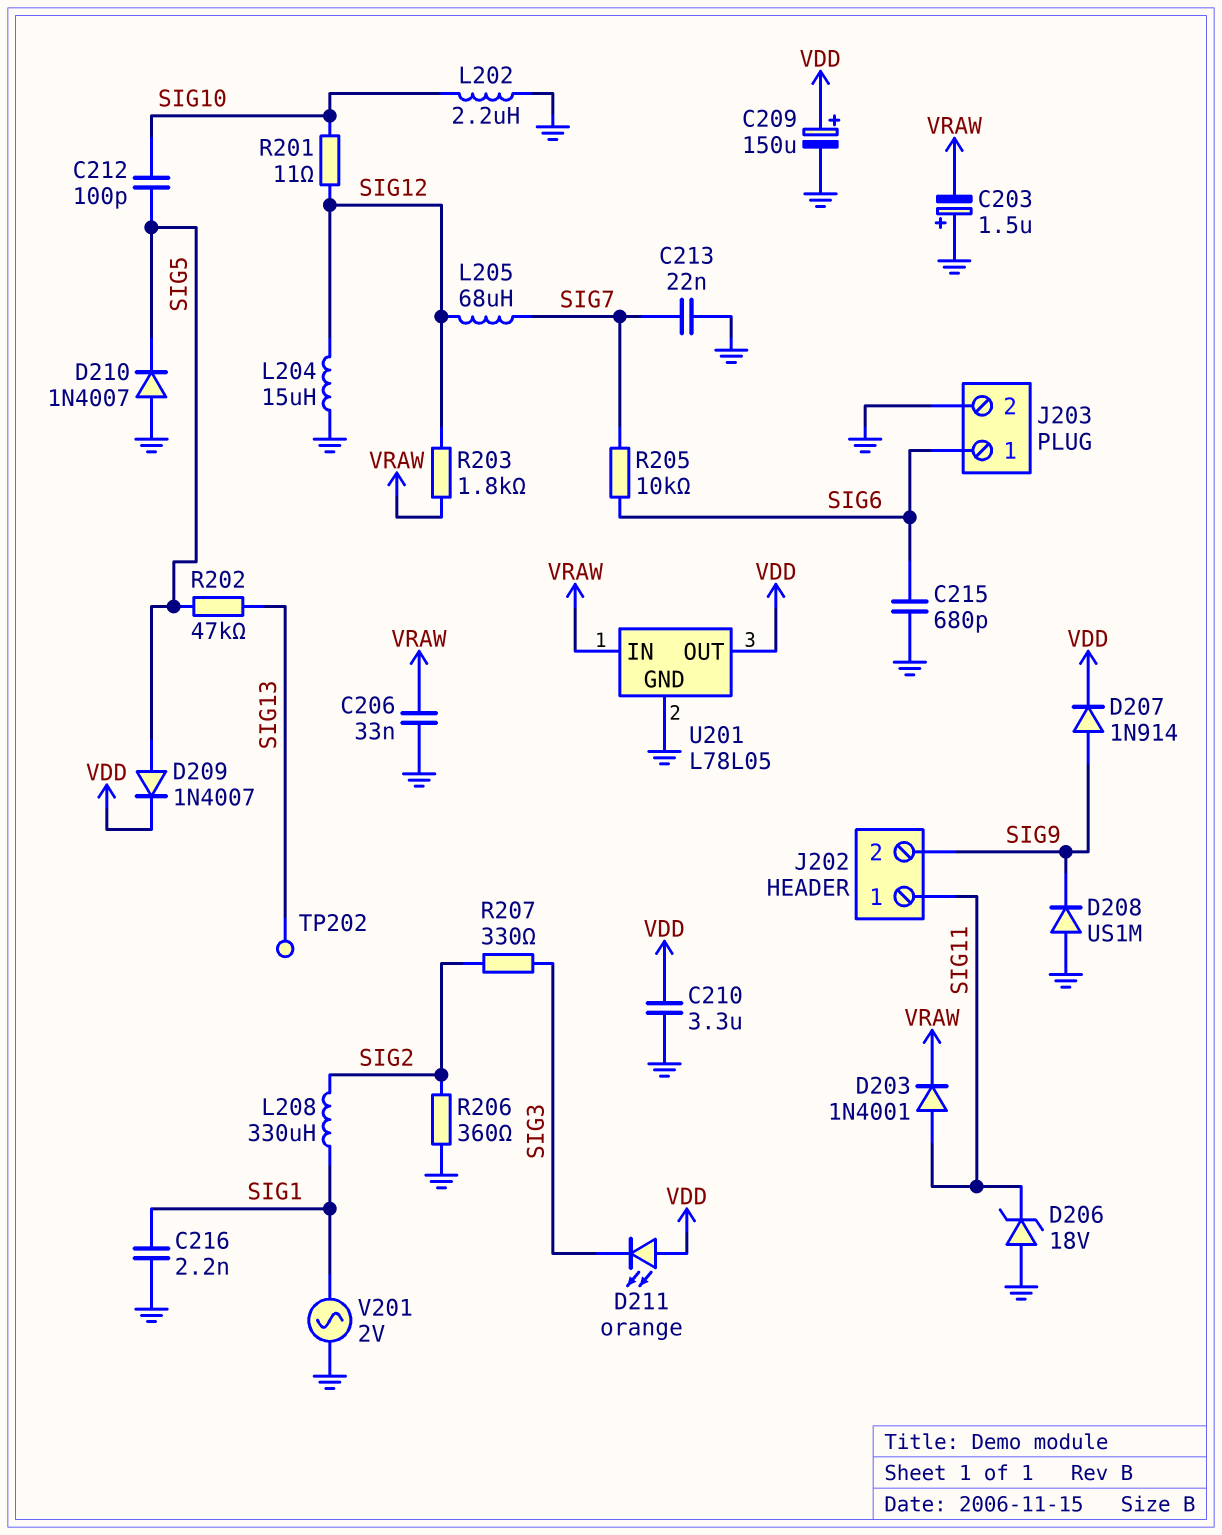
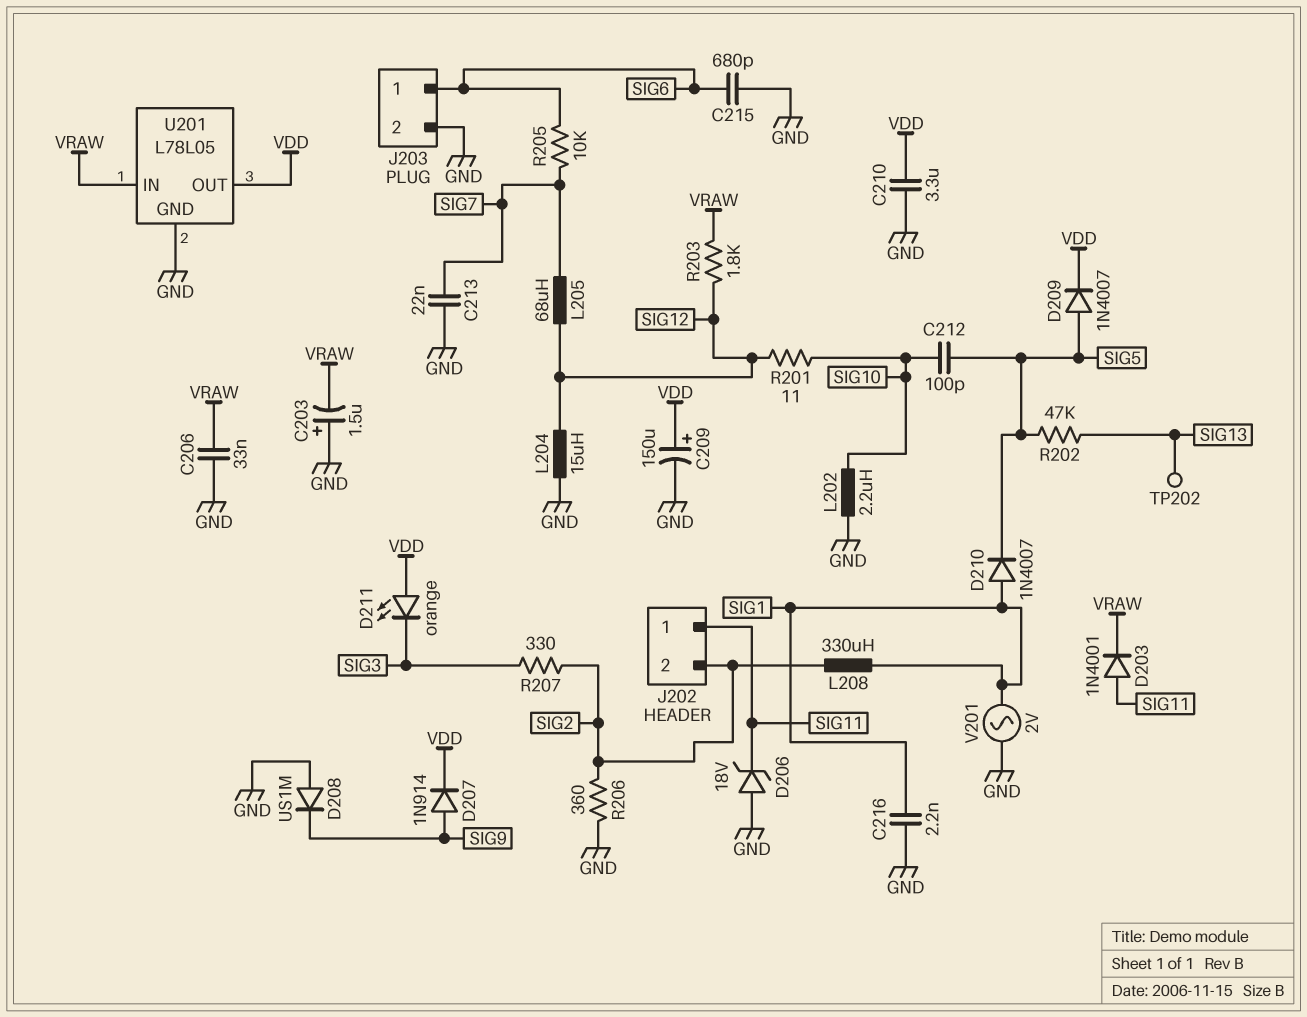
D210: diode 1N4007 (A GND, K SIG5) -> diode 1N4007 (A SIG1, K SIG5)
J202 pin 2: SIG9 -> SIG2

